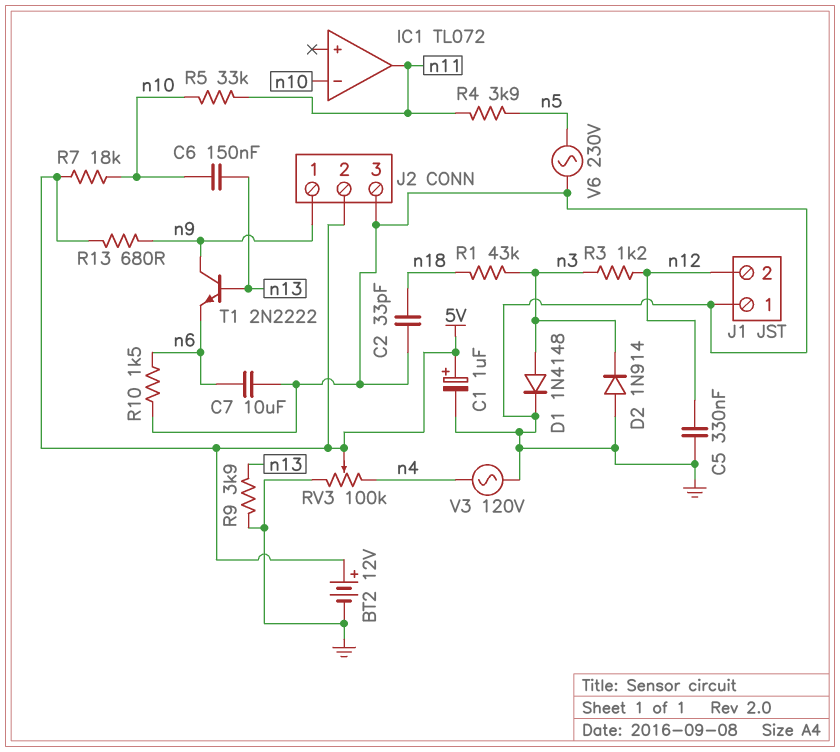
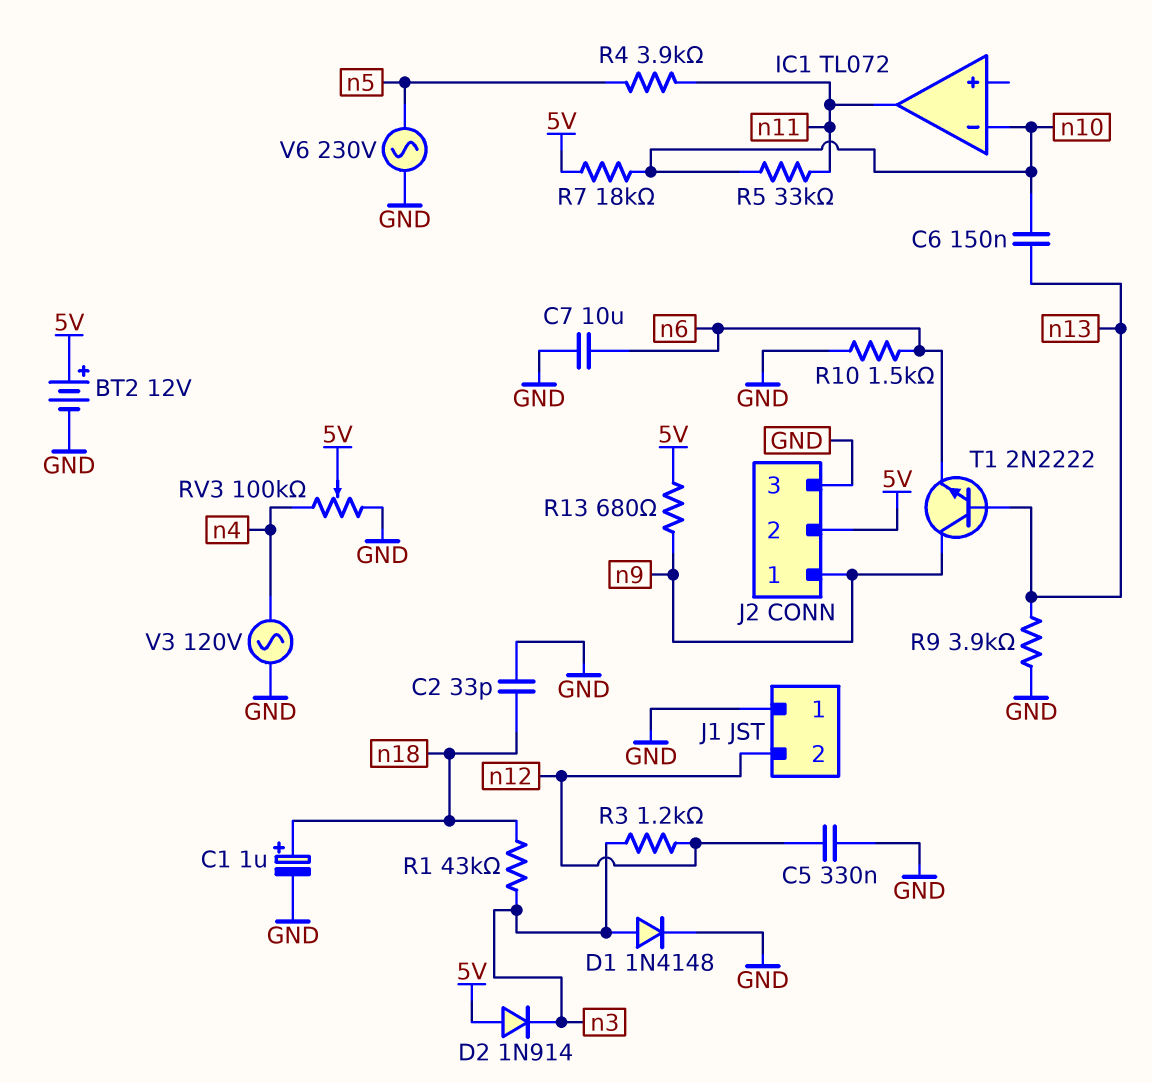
C1: 1uF (plus 5V, minus GND) -> 1uF (plus n18, minus GND)
D2: diode 1N914 (A GND, K n3) -> diode 1N914 (A 5V, K n3)

